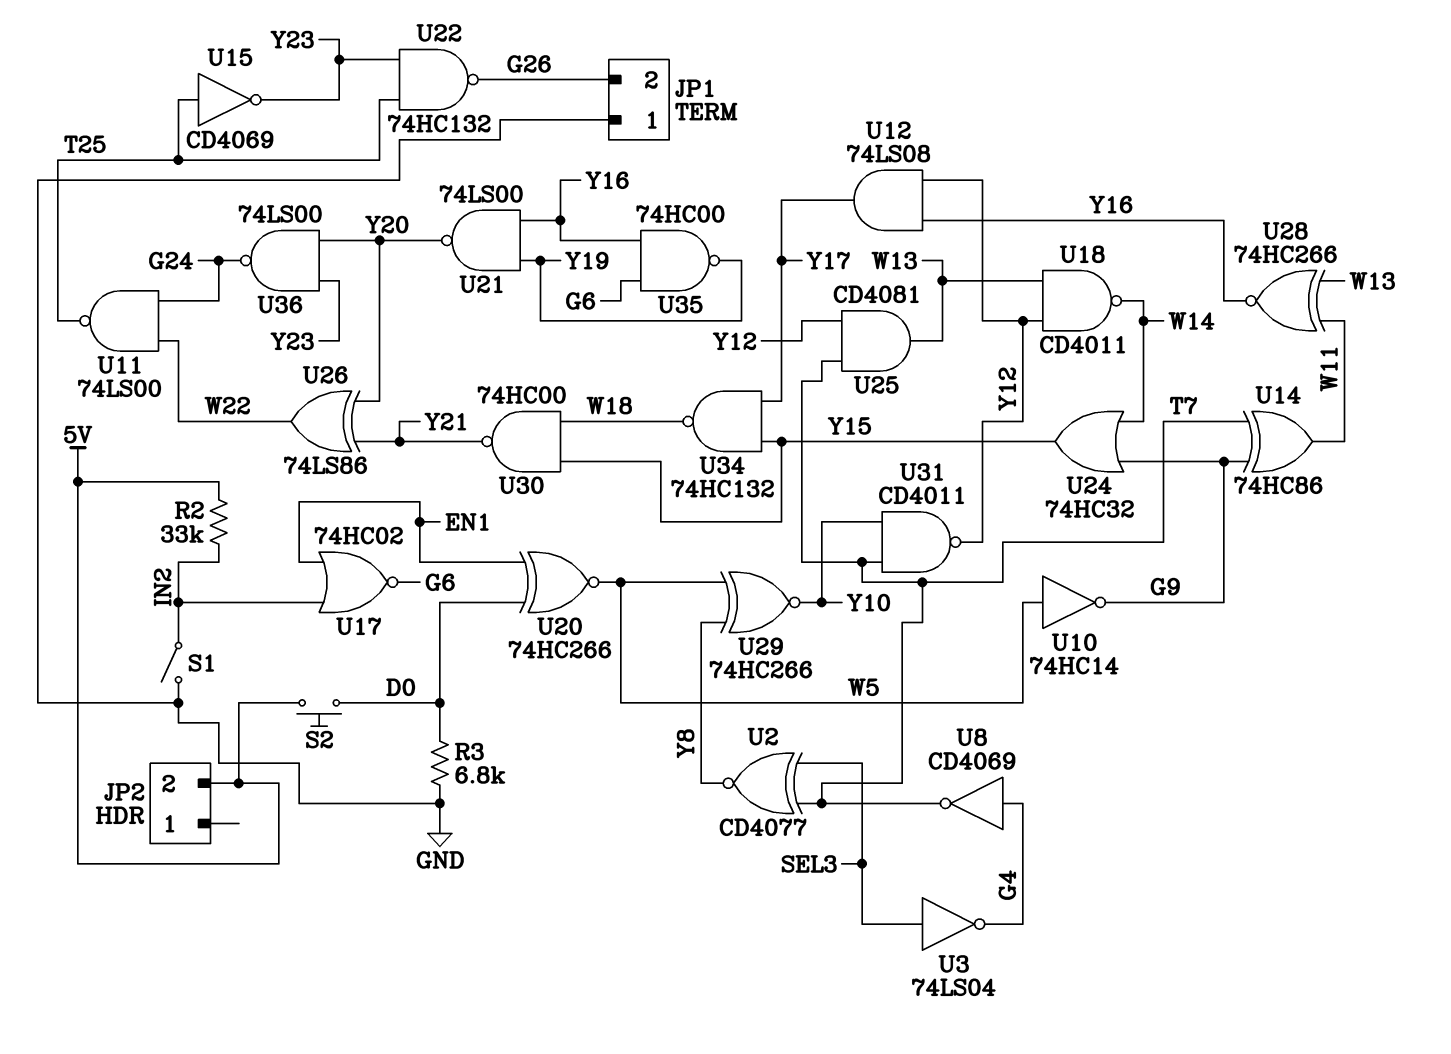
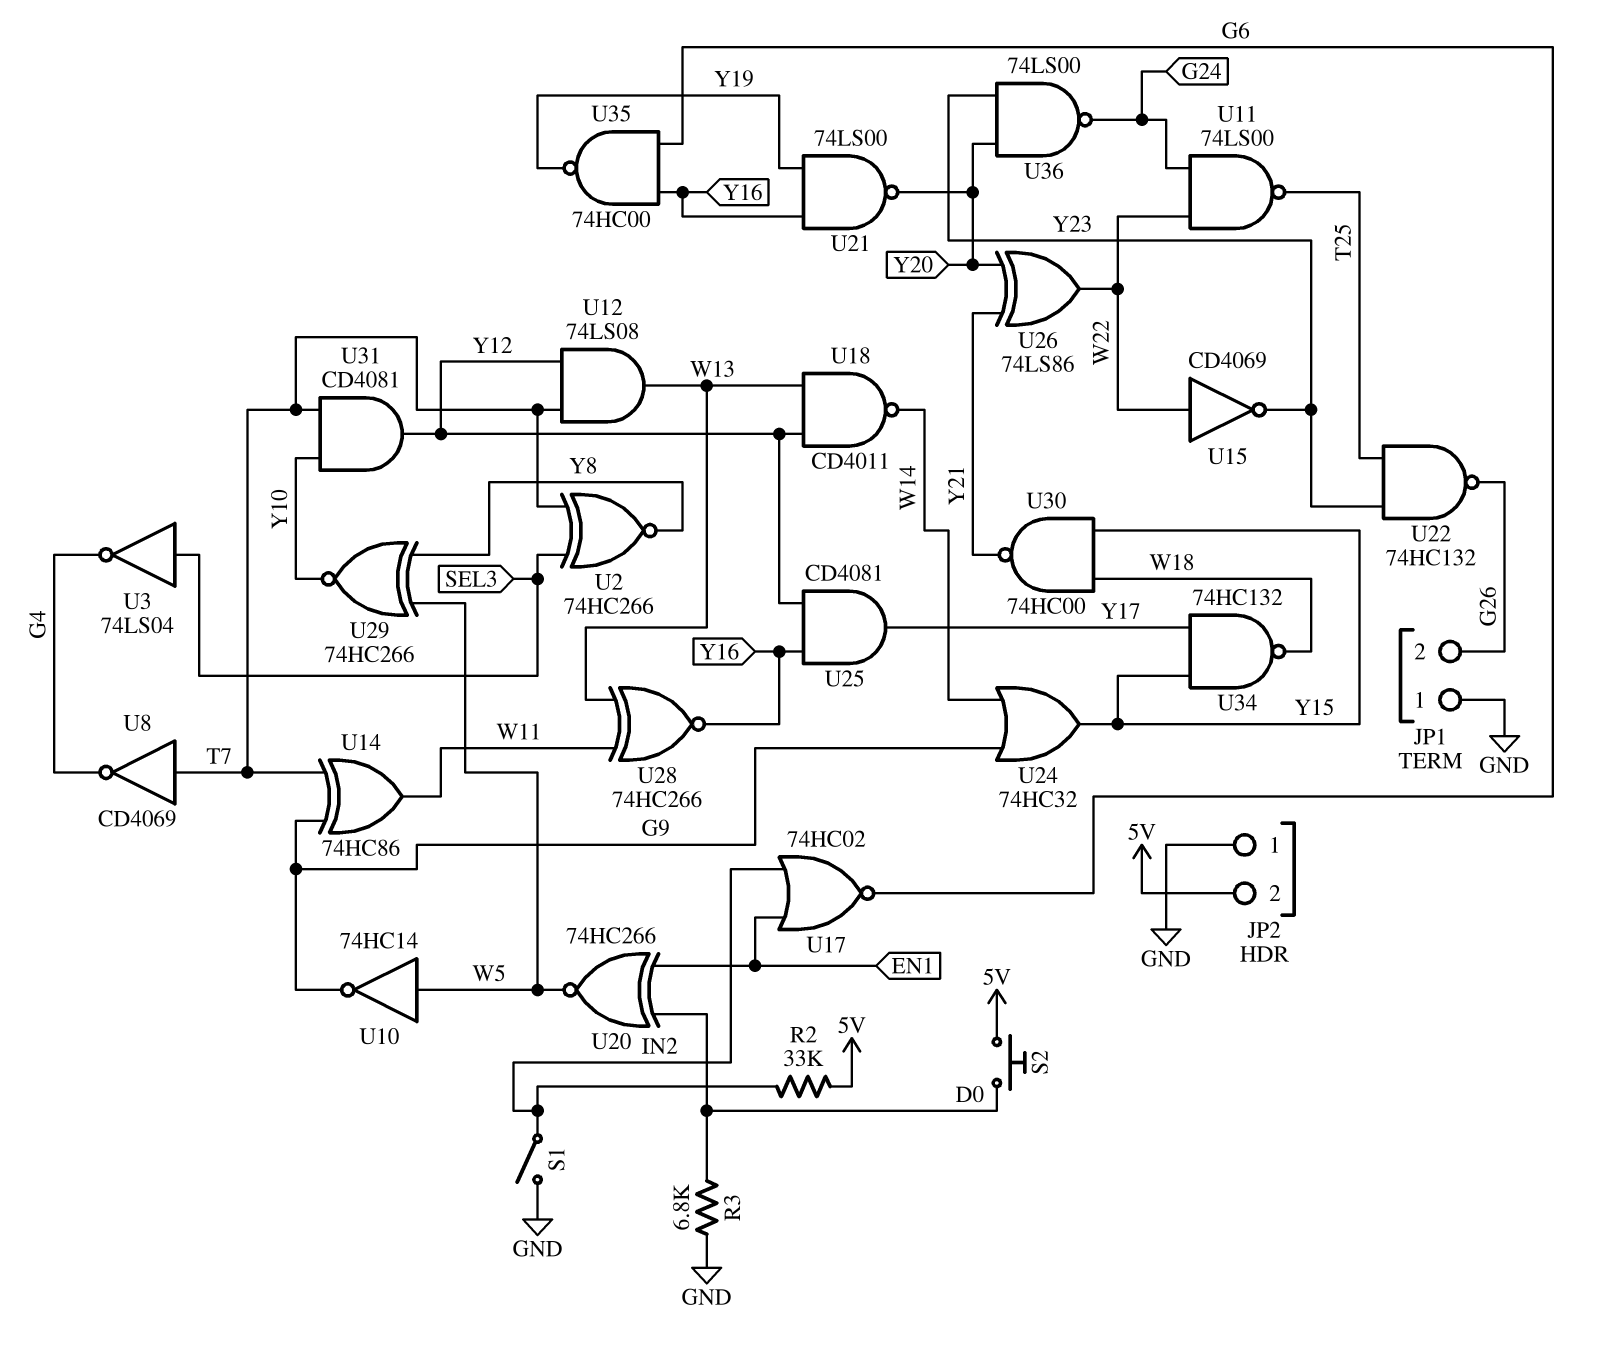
JP2 pin 1: none -> GND
U2: XNOR CD4077 (in SEL3, in T7, out Y8) -> XNOR 74HC266 (in SEL3, in T7, out Y8)
U8: NOT CD4069 (in G4, out T7) -> NOT CD4069 (in T7, out G4)
U12: AND 74LS08 (in Y12, in Y16, out Y17) -> AND 74LS08 (in T7, in Y12, out W13)
U15: NOT CD4069 (in T25, out Y23) -> NOT CD4069 (in W22, out Y23)
U25: AND CD4081 (in T7, in Y12, out W13) -> AND CD4081 (in Y12, in Y16, out Y17)
U31: NAND CD4011 (in T7, in Y10, out Y12) -> AND CD4081 (in T7, in Y10, out Y12)

